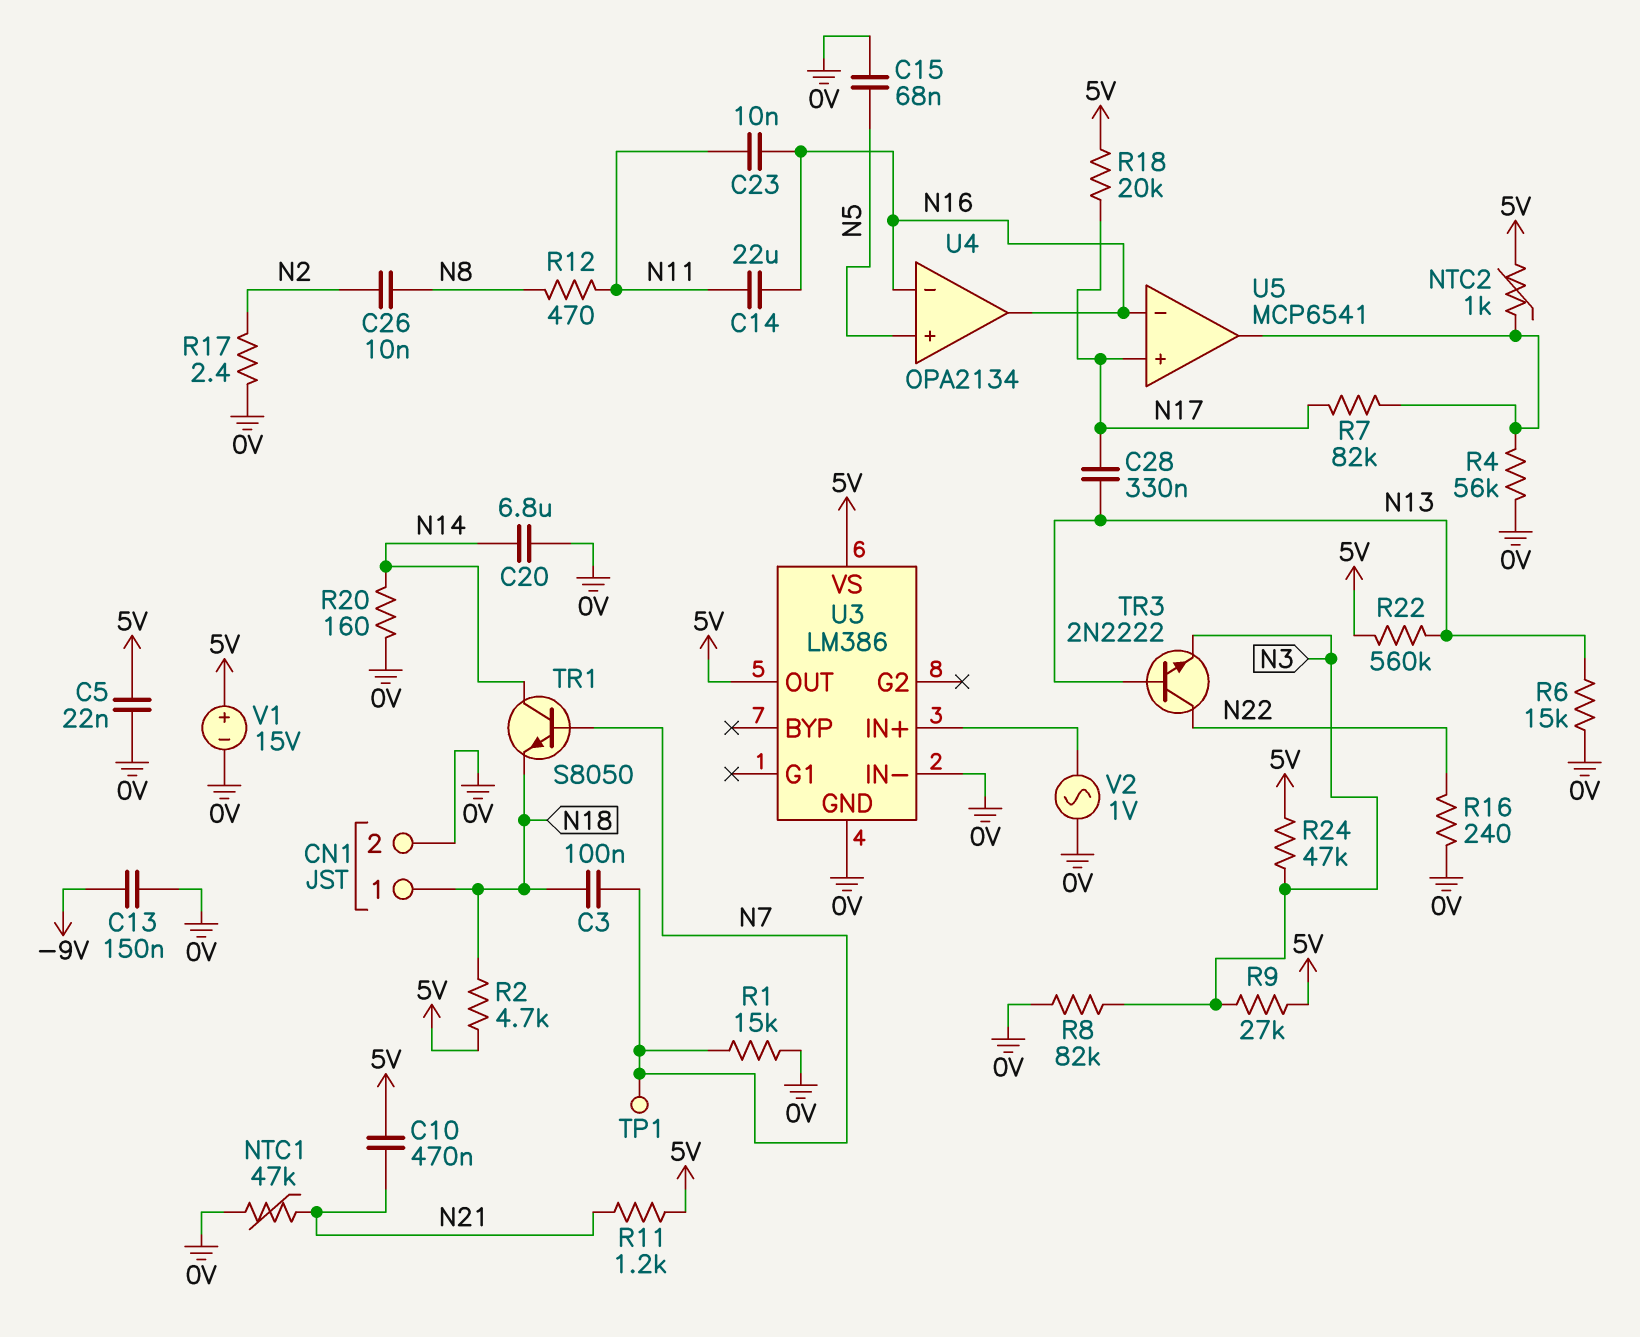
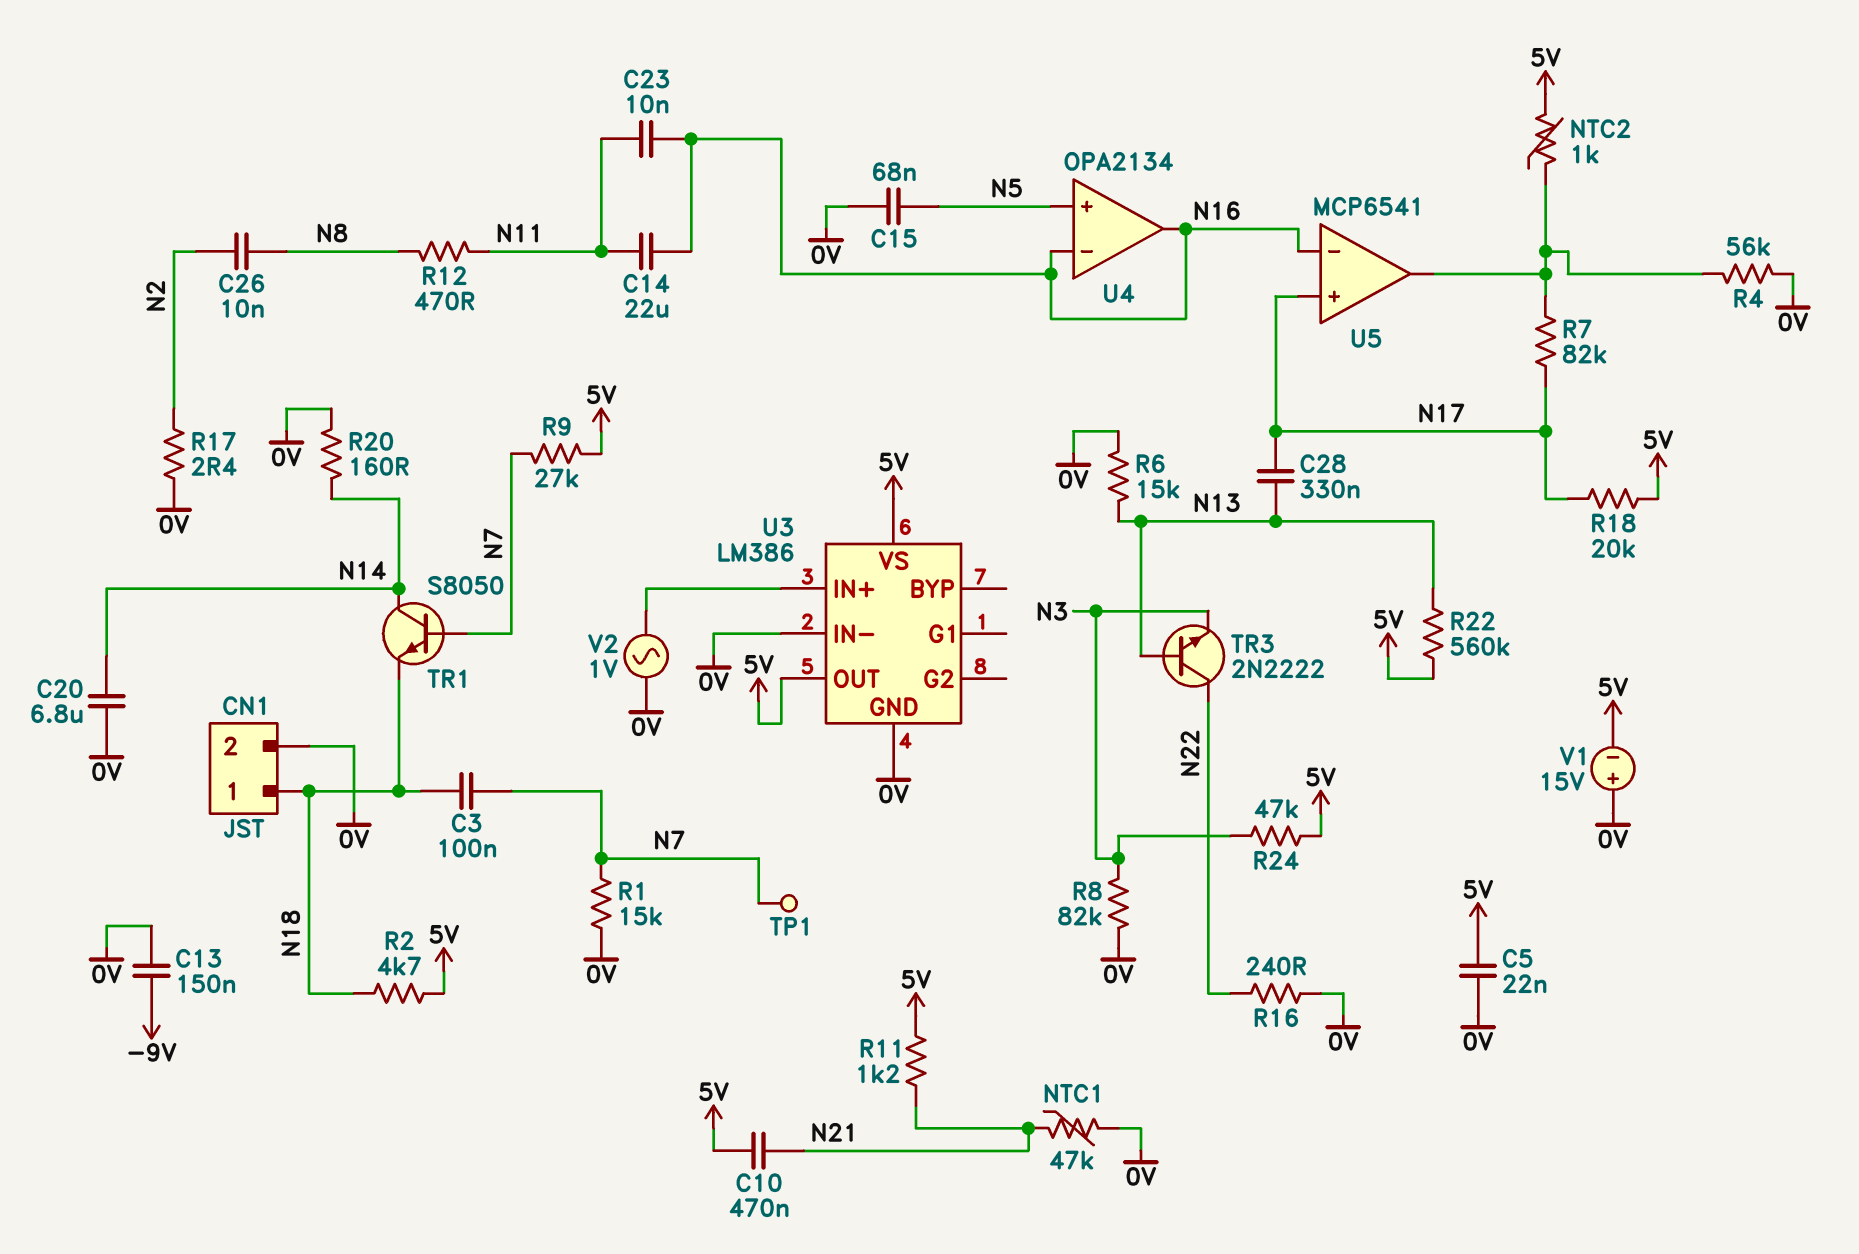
R9: 27k (5V, N3) -> 27k (5V, N7)
V1: 15V (plus 5V, minus 0V) -> 15V (plus 0V, minus 5V)

